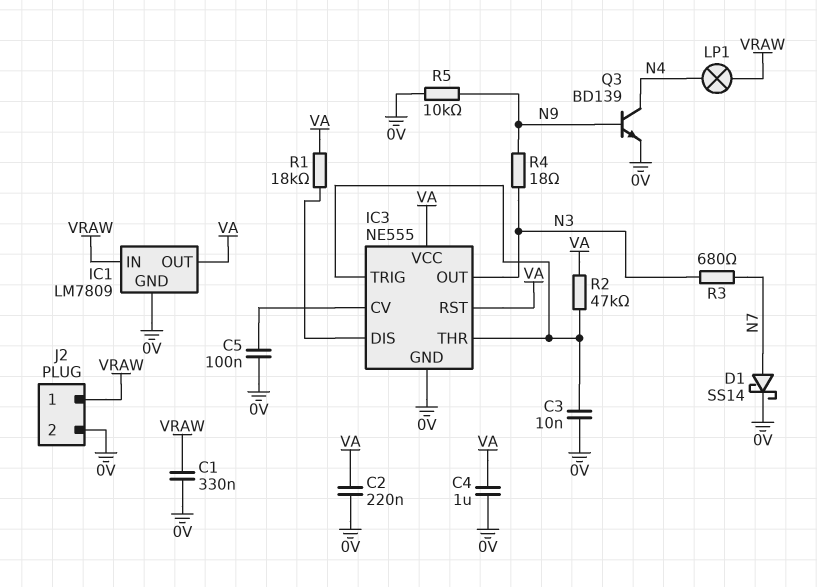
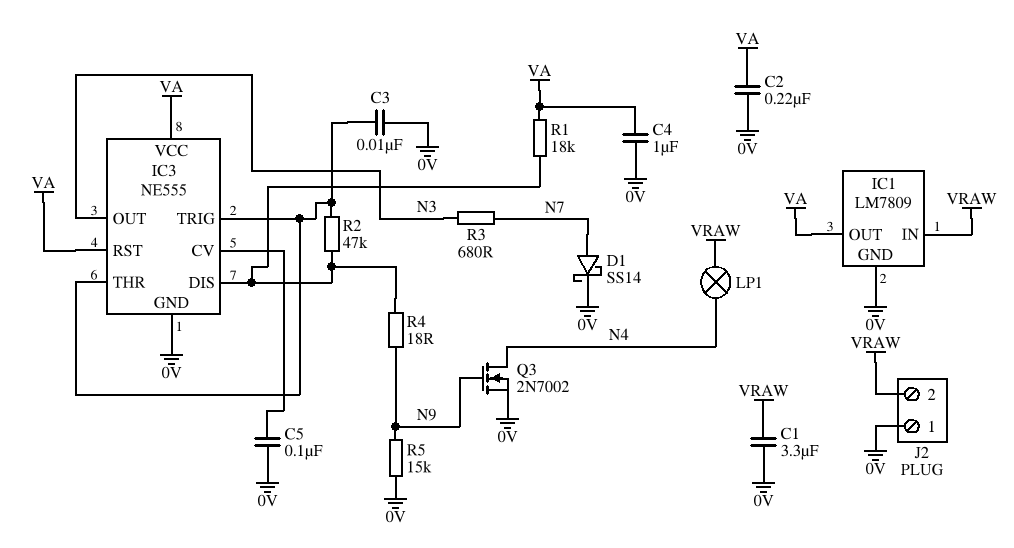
C1: 330nF (0V, VRAW) -> 3.3uF (0V, VRAW)
J2 pin 1: VRAW -> 0V
J2 pin 2: 0V -> VRAW
Q3: NPN BD139 (B N9, C N4, E 0V) -> NMOS 2N7002 (G N9, D N4, S 0V)
R2: 47k (IC3/THR, VA) -> 47k (IC3/DIS, IC3/THR)
R4: 18 (N3, N9) -> 18 (IC3/DIS, N9)
R5: 10k (0V, N9) -> 15k (0V, N9)

